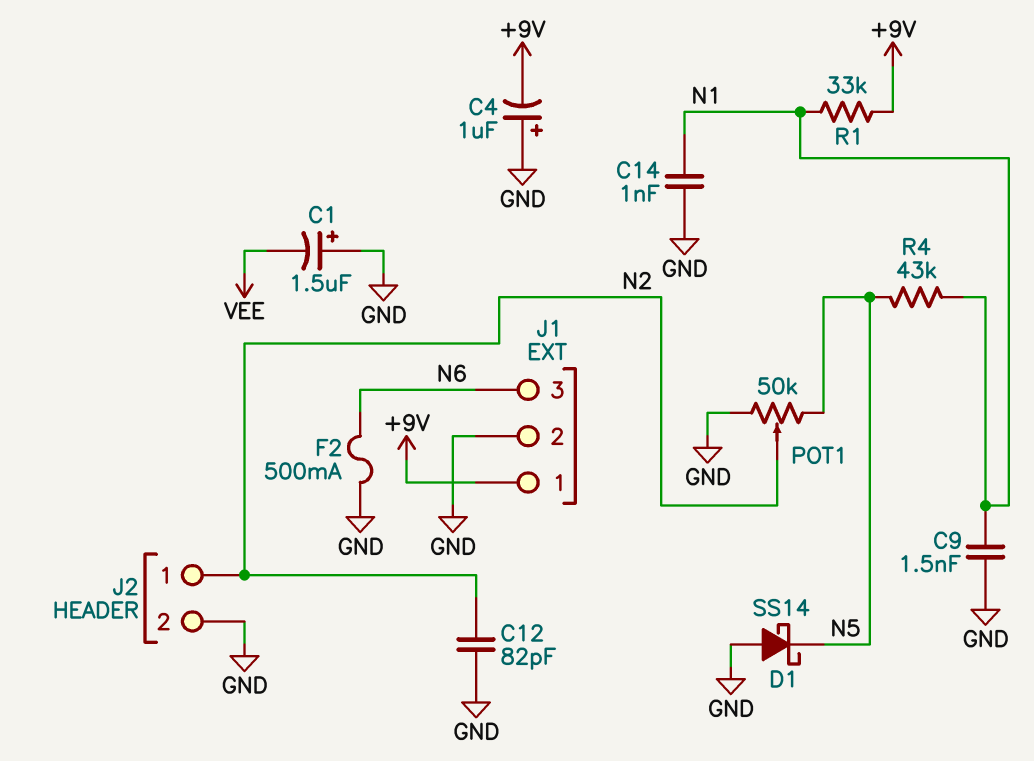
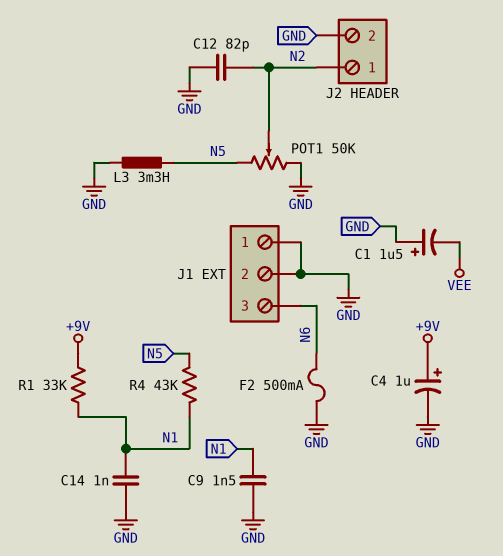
C4: 1uF (plus GND, minus +9V) -> 1uF (plus +9V, minus GND)
D1: schottky SS14 (A GND, K N5) -> none
J1 pin 1: +9V -> GND
L3: none -> 3.3mH (GND, N5)

